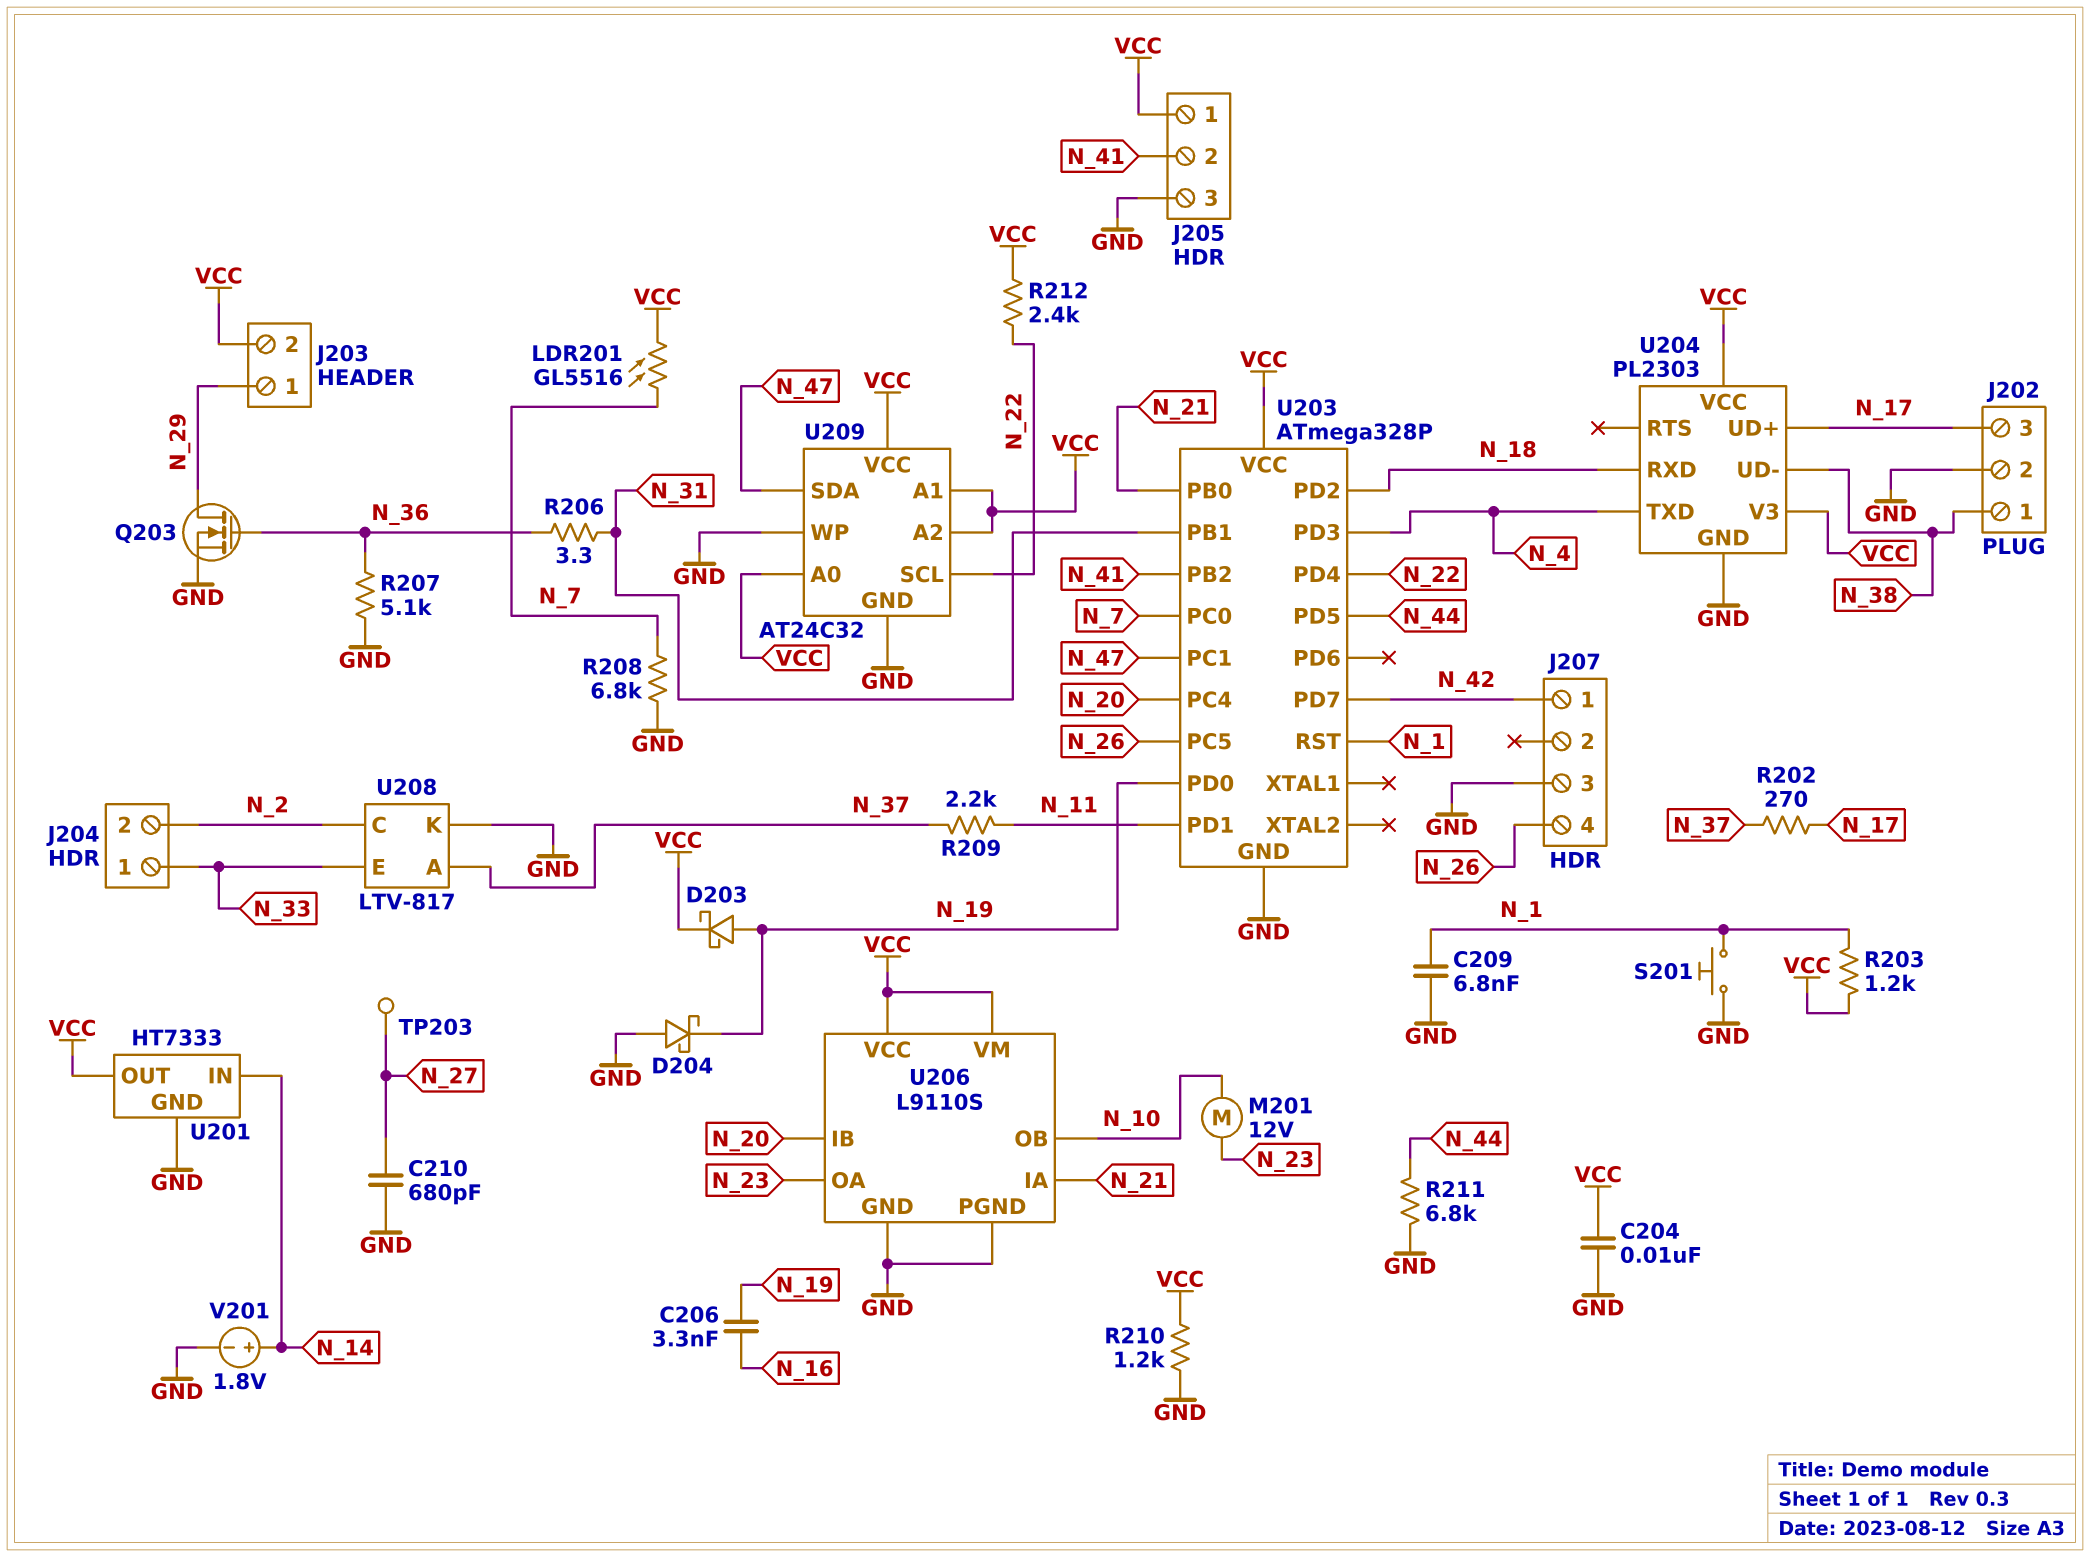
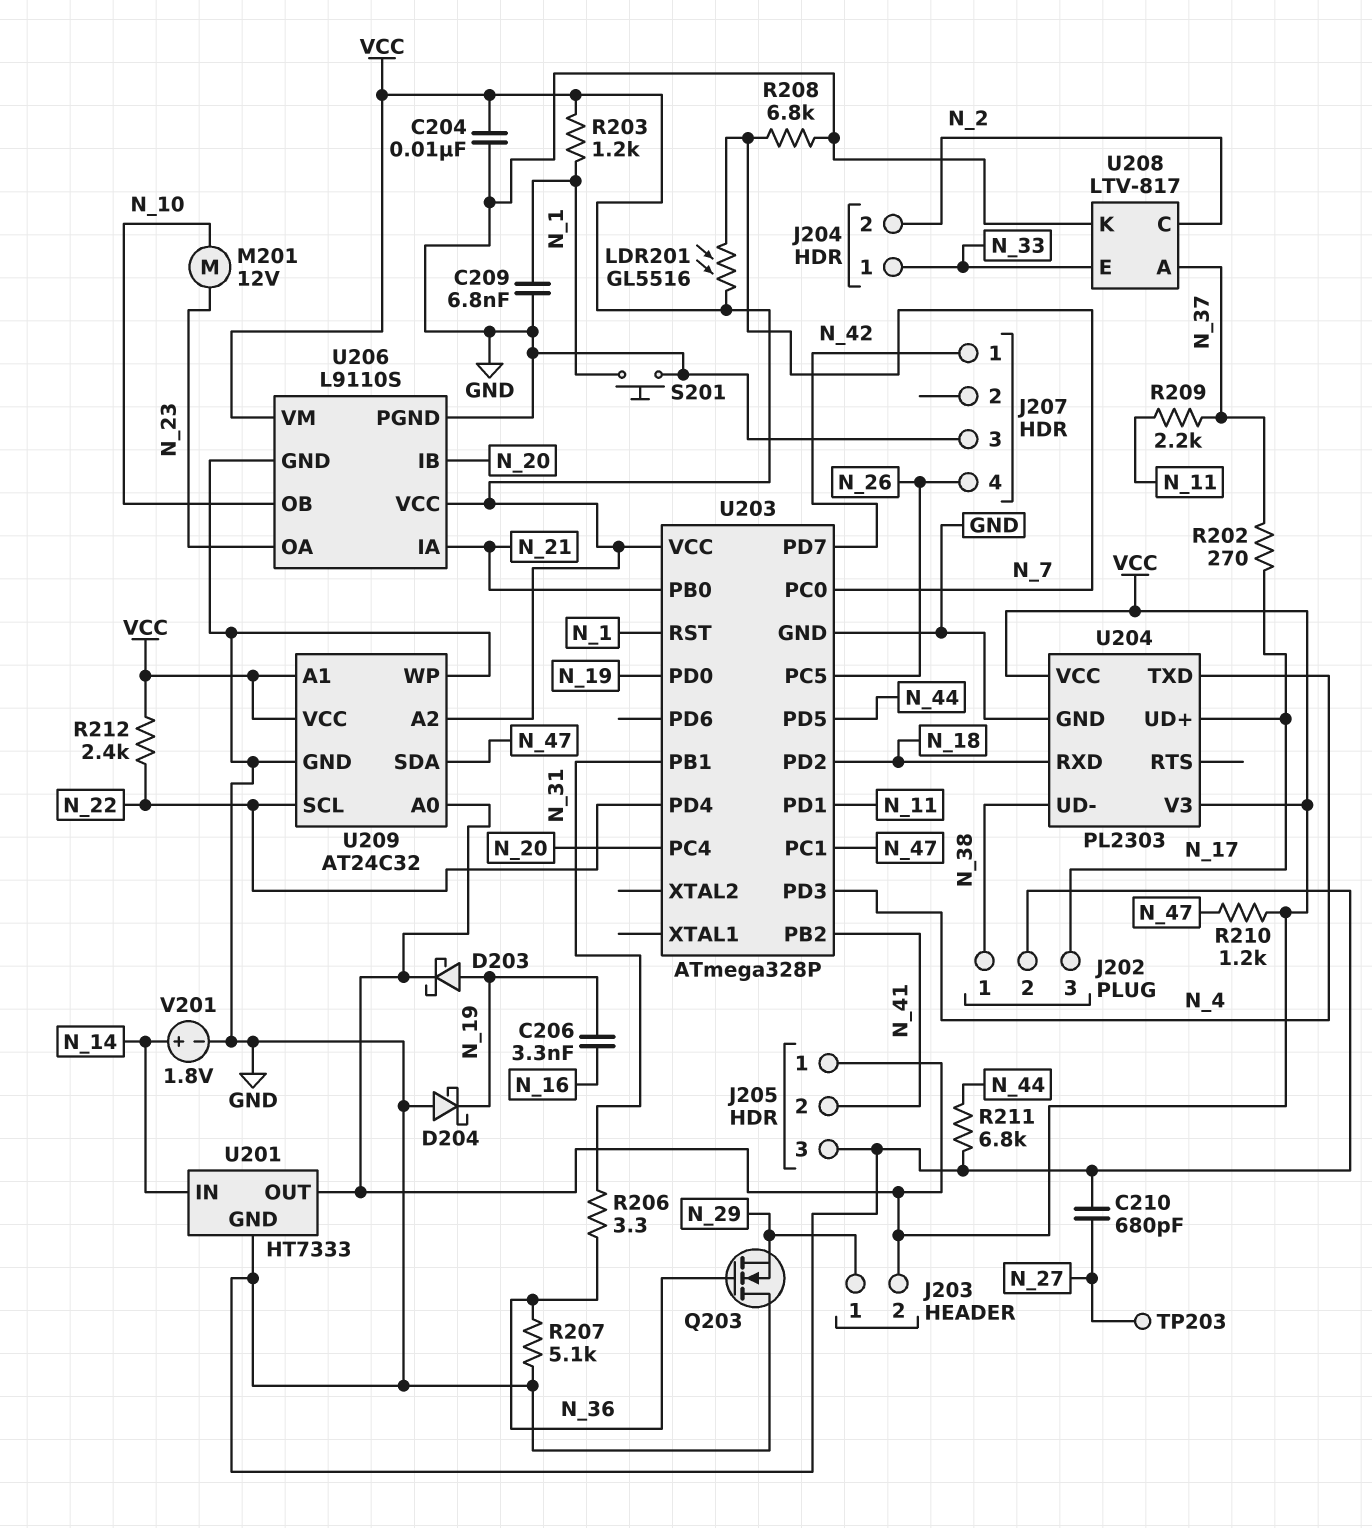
Q203: NMOS (G N_36, D N_29, S GND) -> NMOS (G N_36, D GND, S N_29)
R210: 1.2k (GND, VCC) -> 1.2k (N_47, VCC)

